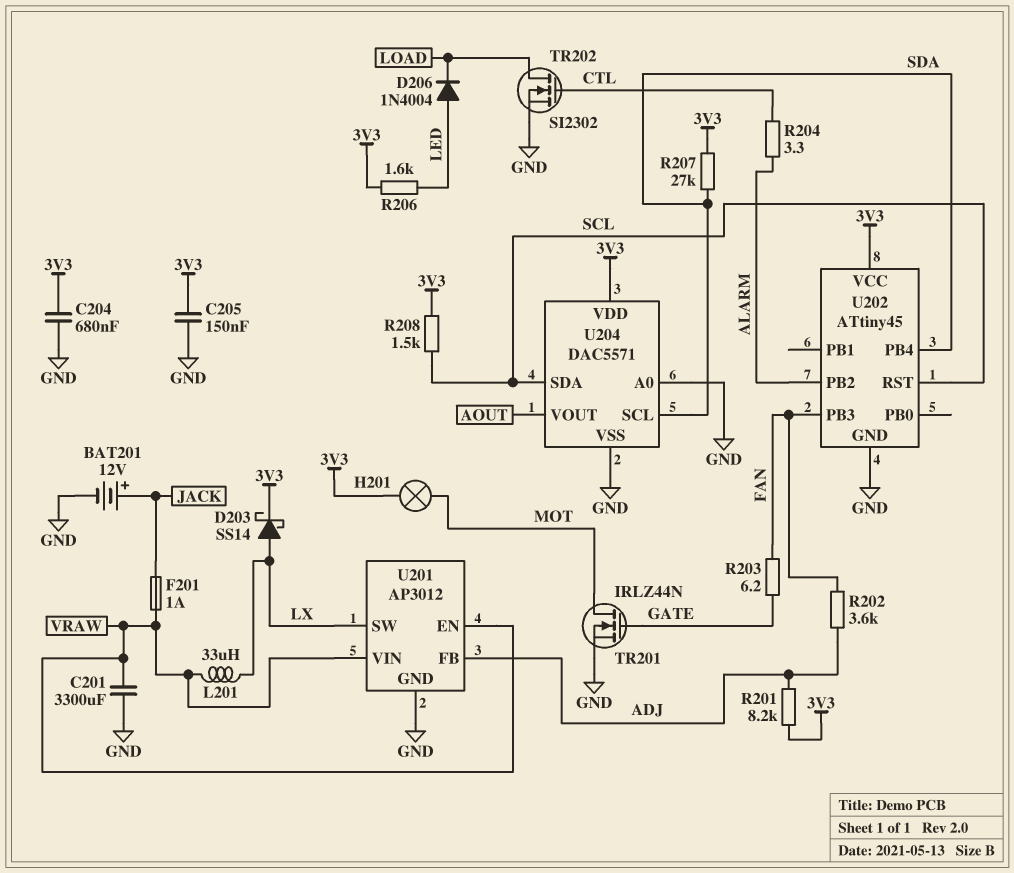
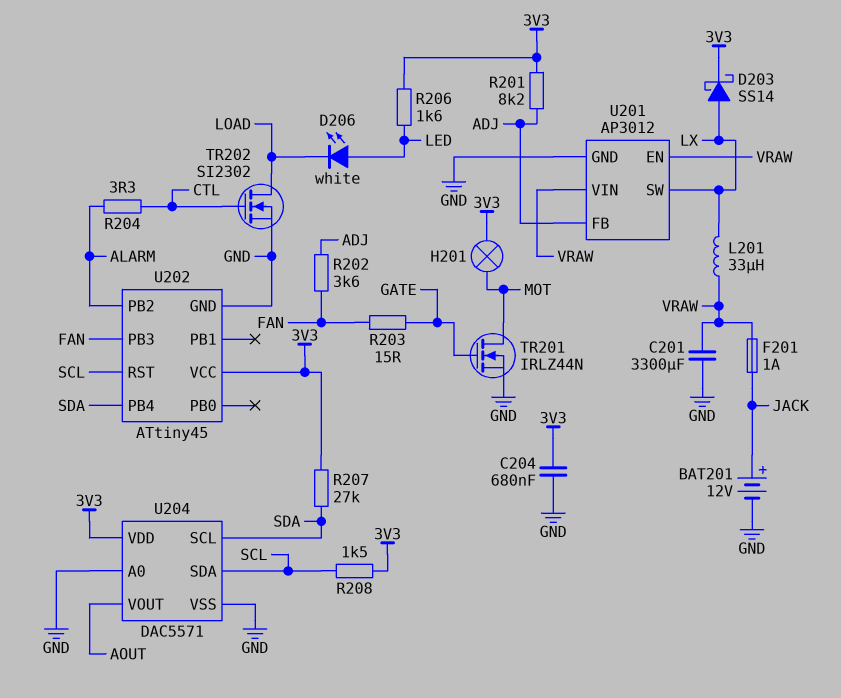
C205: 150nF (3V3, GND) -> none
D206: diode 1N4004 (A LED, K LOAD) -> LED white (A LED, K LOAD)
R203: 6.2 (FAN, GATE) -> 15 (FAN, GATE)

